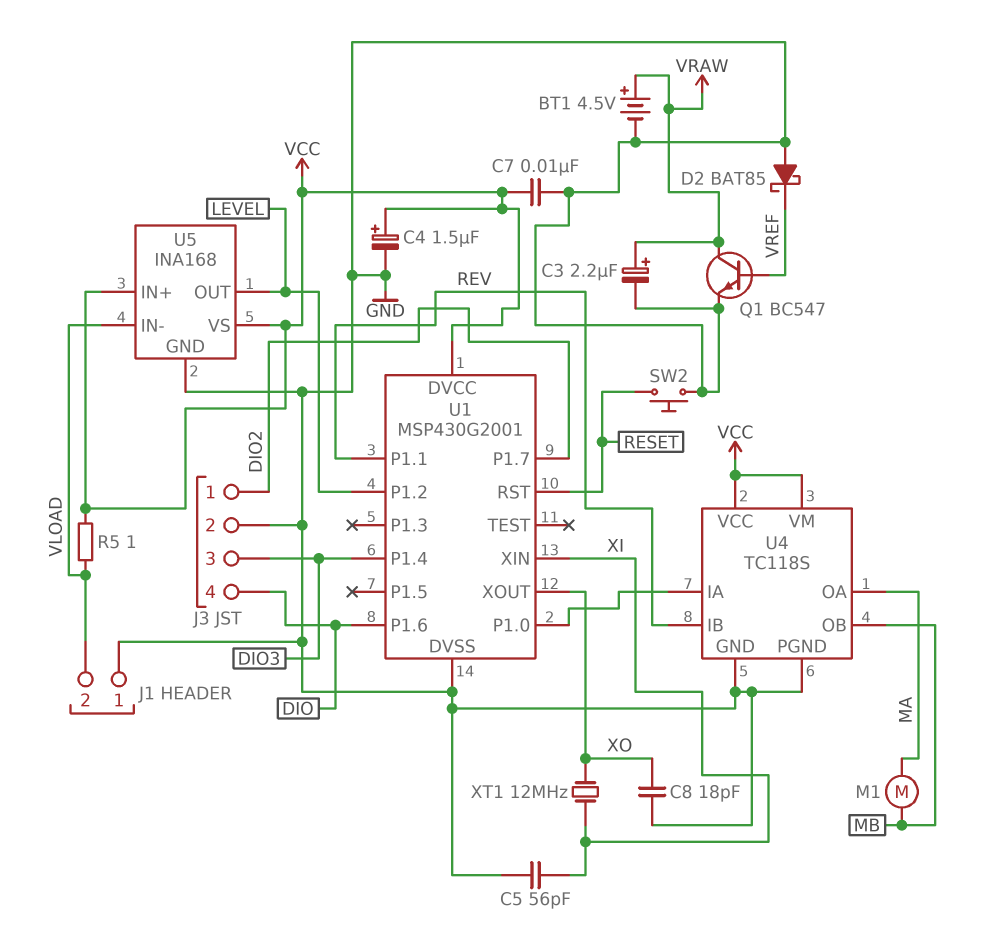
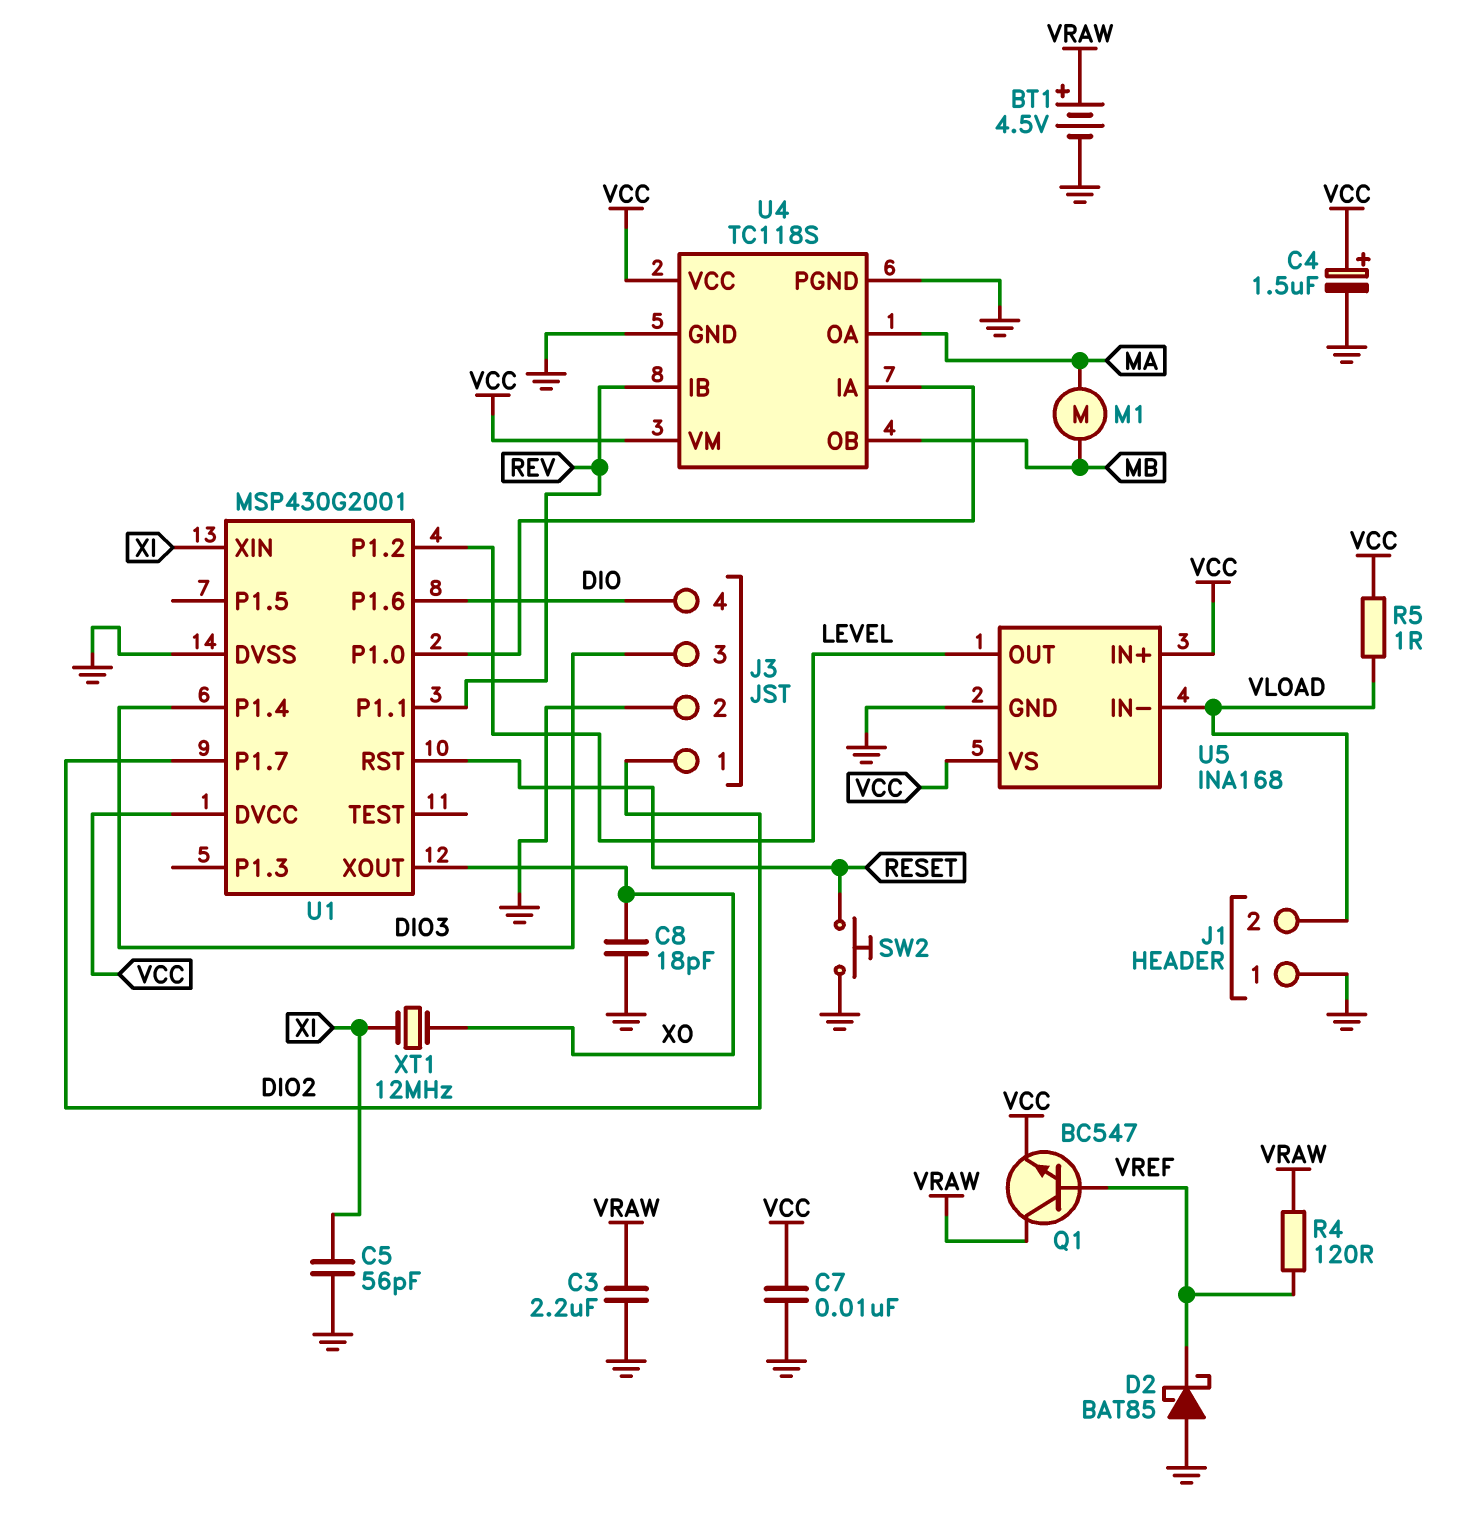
C3: 2.2uF (plus VRAW, minus GND) -> 2.2uF (GND, VRAW)
Q1: NPN BC547 (B VREF, C VRAW, E GND) -> NPN BC547 (B VREF, C VRAW, E VCC)
R4: none -> 120 (VRAW, VREF)

